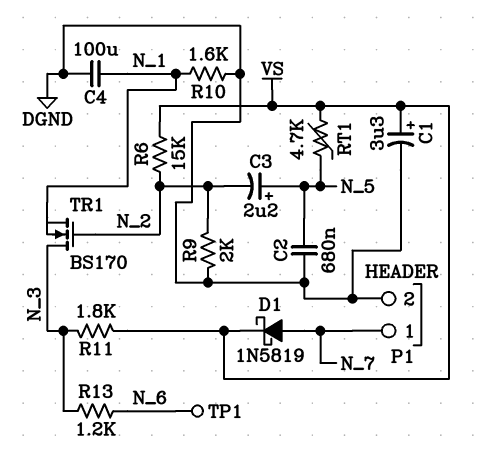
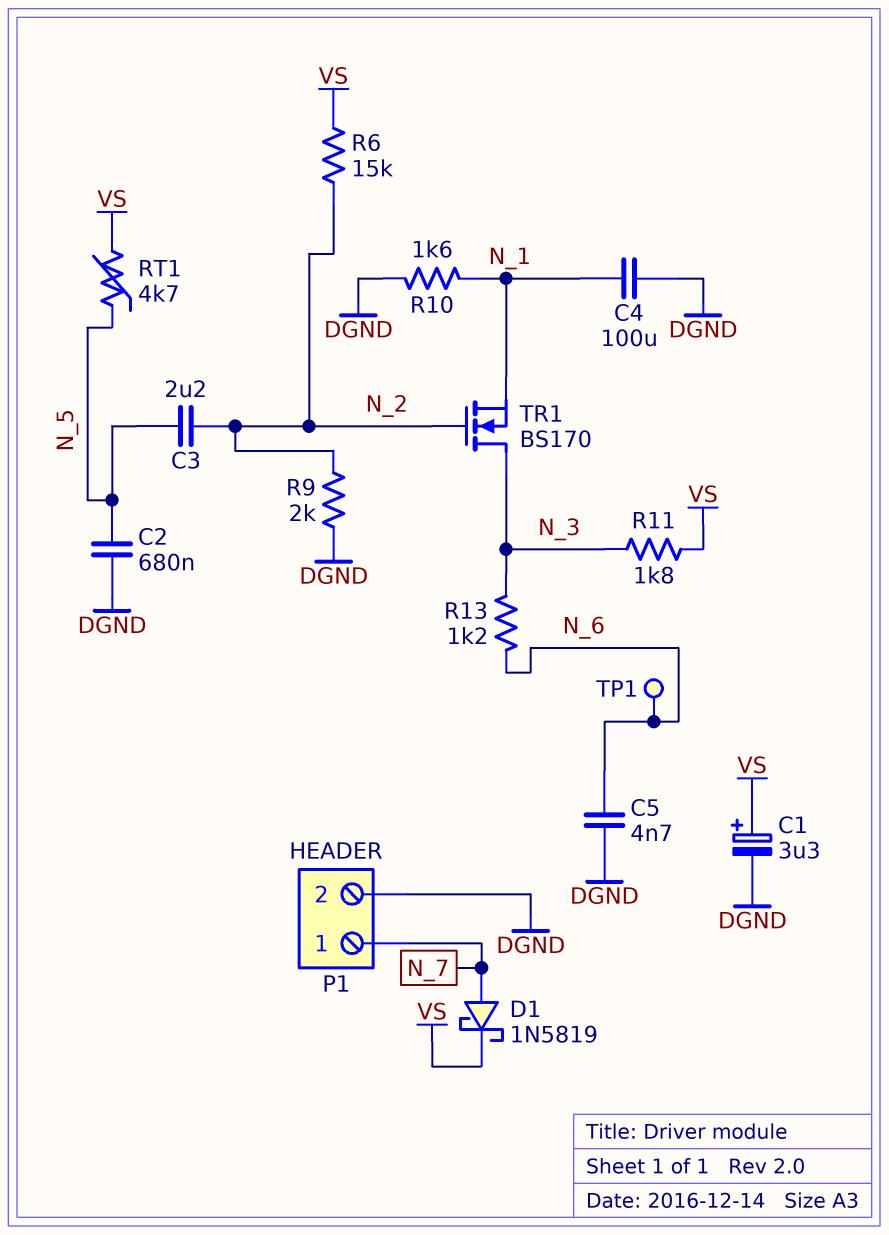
C3: 2.2uF (plus N_5, minus N_2) -> 2.2uF (N_2, N_5)
C5: none -> 4.7nF (DGND, N_6)

